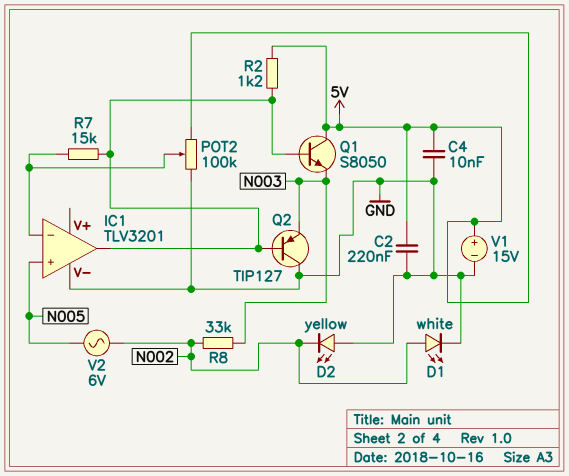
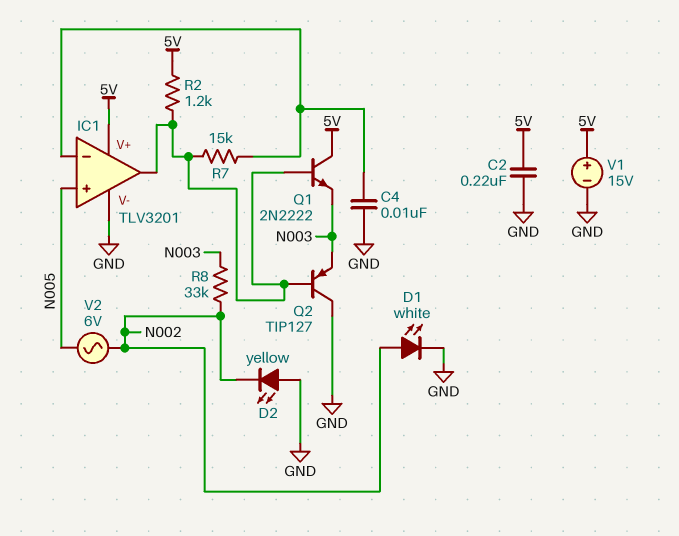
C4: 10nF (5V, GND) -> 10nF (GND, IC1/in-)
IC1 pin V+: none -> 5V
POT2: 100k (5V, GND, wiper IC1/in-) -> none
Q1: NPN S8050 (B IC1/out, C 5V, E N003) -> NPN 2N2222 (B IC1/out, C 5V, E N003)

